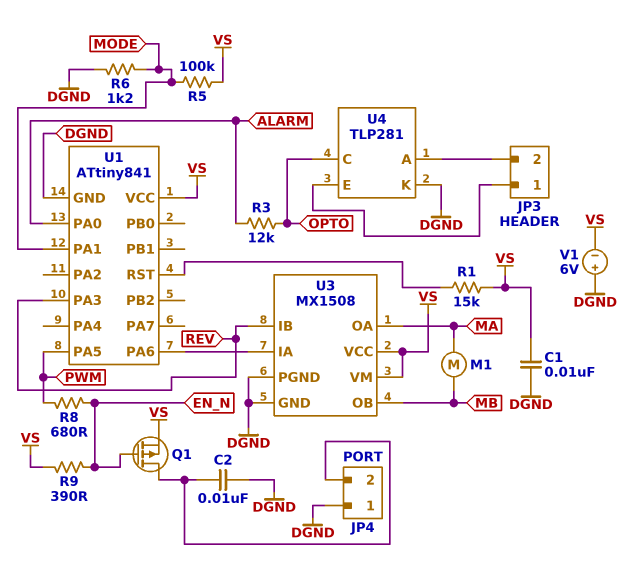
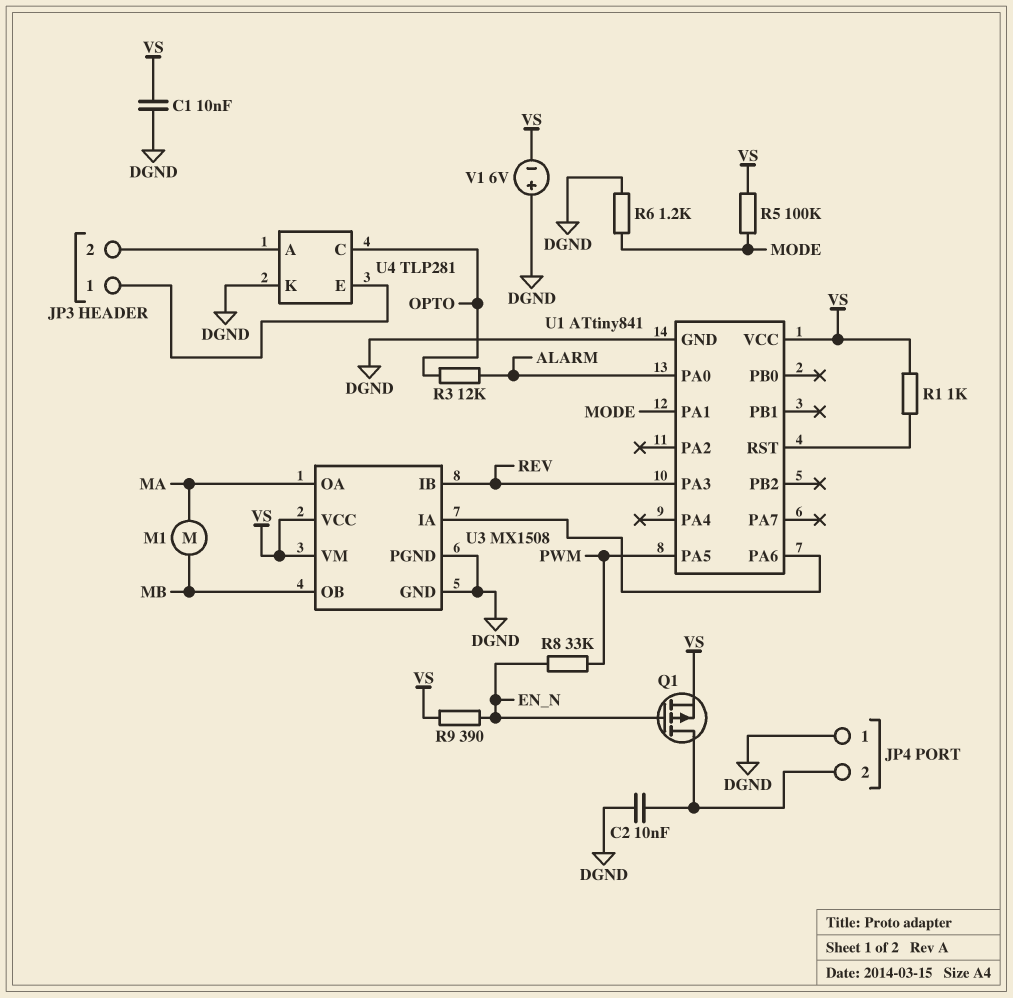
R1: 15k (U1/RST, VS) -> 1k (U1/RST, VS)
R8: 680 (EN_N, PWM) -> 33k (EN_N, PWM)

